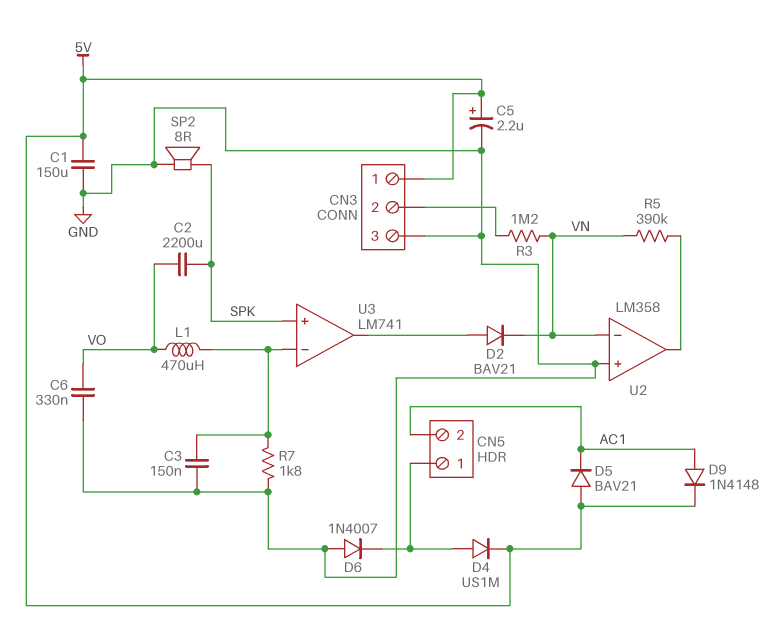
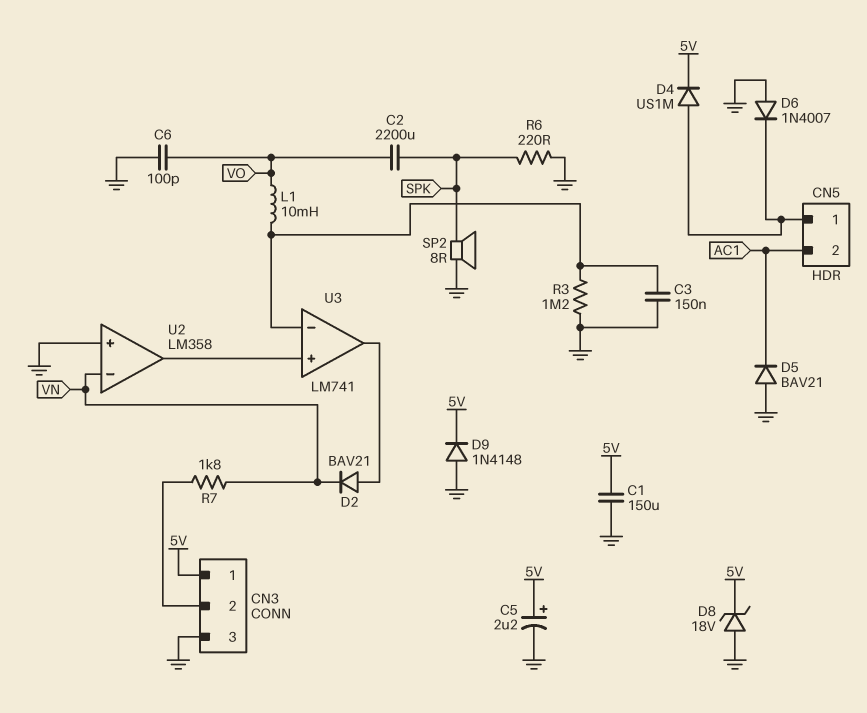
C6: 330nF (GND, VO) -> 100pF (GND, VO)
D5: diode BAV21 (A 5V, K AC1) -> diode BAV21 (A GND, K AC1)
D8: none -> zener 18V (A GND, K 5V)
D9: diode 1N4148 (A AC1, K 5V) -> diode 1N4148 (A GND, K 5V)
L1: 470uH (U3/in-, VO) -> 10mH (U3/in-, VO)
R3: 1.2M (CN3/2, VN) -> 1.2M (GND, U3/in-)
R5: 390k (U2/out, VN) -> none
R6: none -> 220 (GND, SPK)
R7: 1.8k (GND, U3/in-) -> 1.8k (CN3/2, VN)
U3 pin in+: SPK -> U2/out

